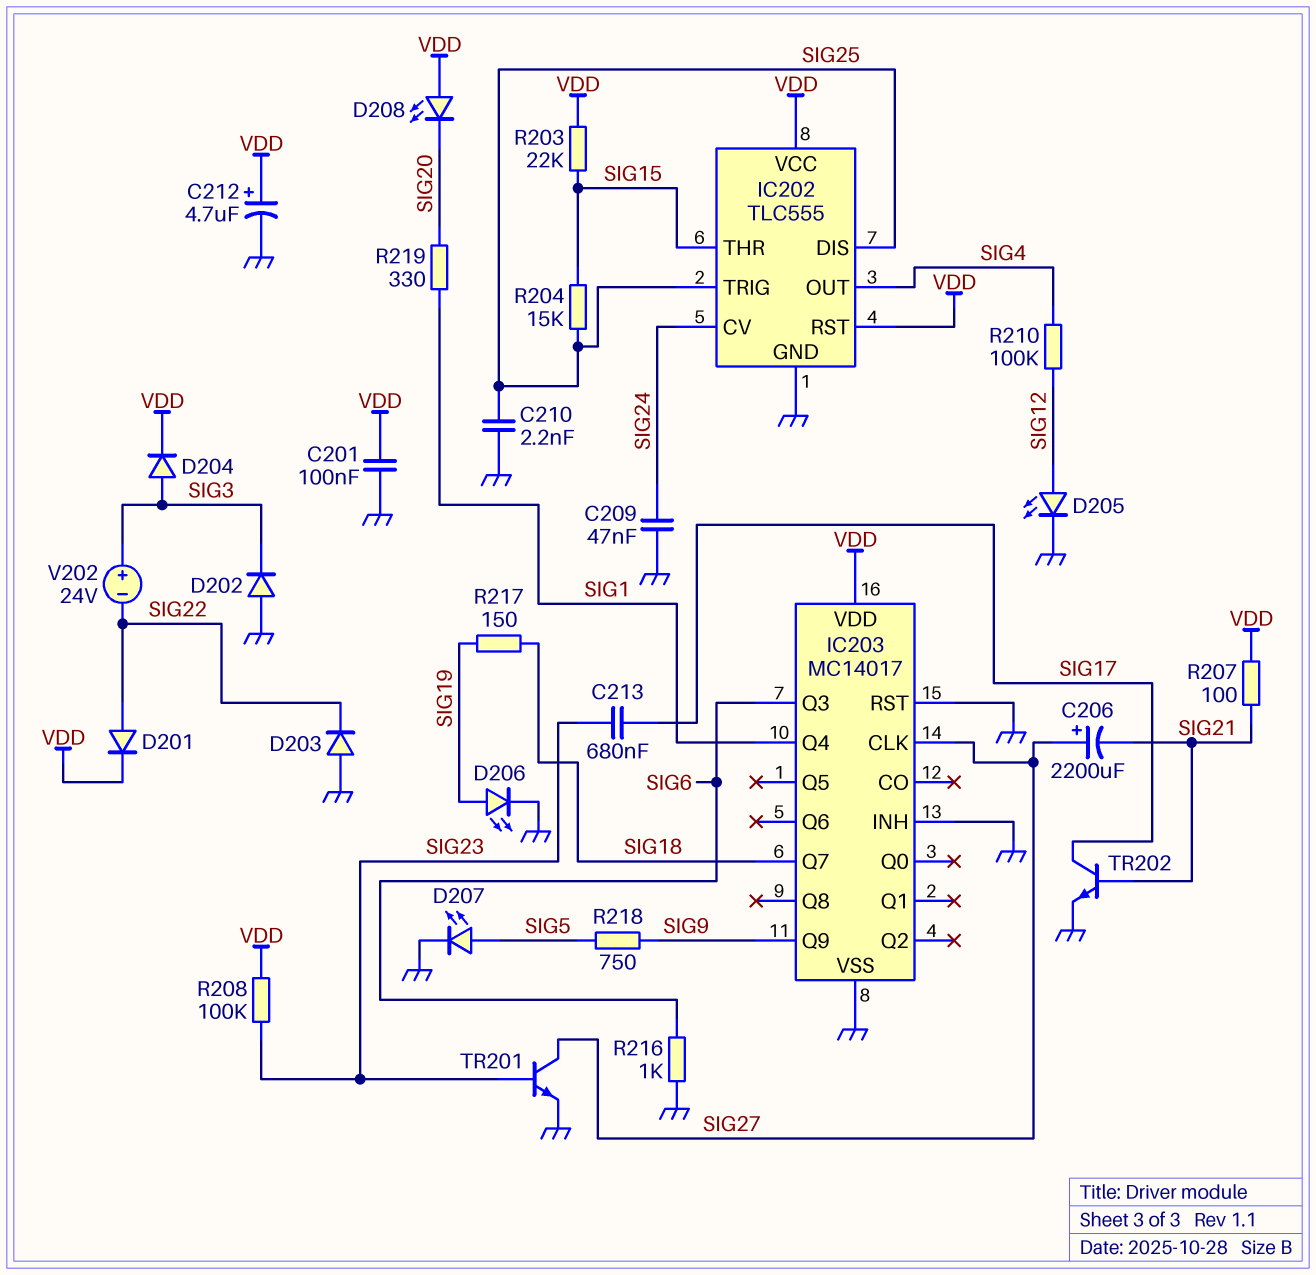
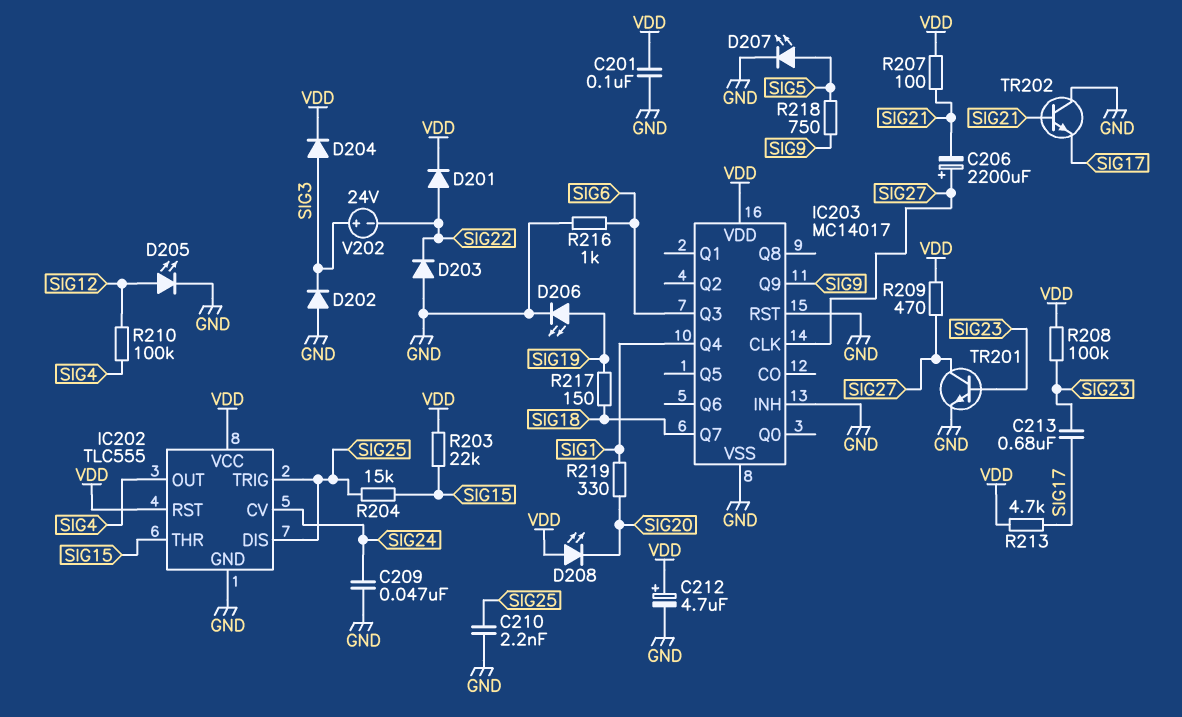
R209: none -> 470 (SIG27, VDD)
R213: none -> 4.7k (SIG17, VDD)
TR202: NPN (B SIG21, C SIG17, E GND) -> NPN (B SIG21, C GND, E SIG17)

